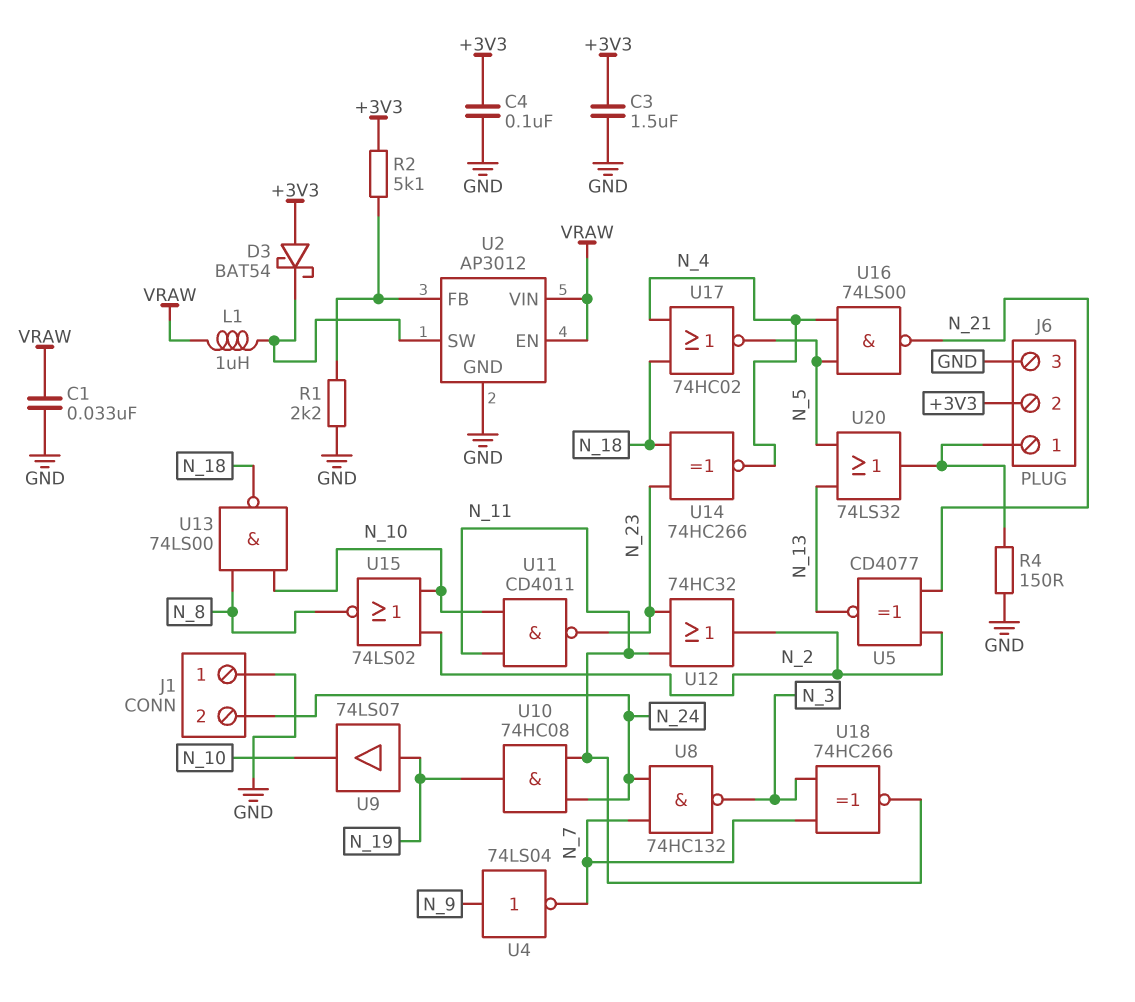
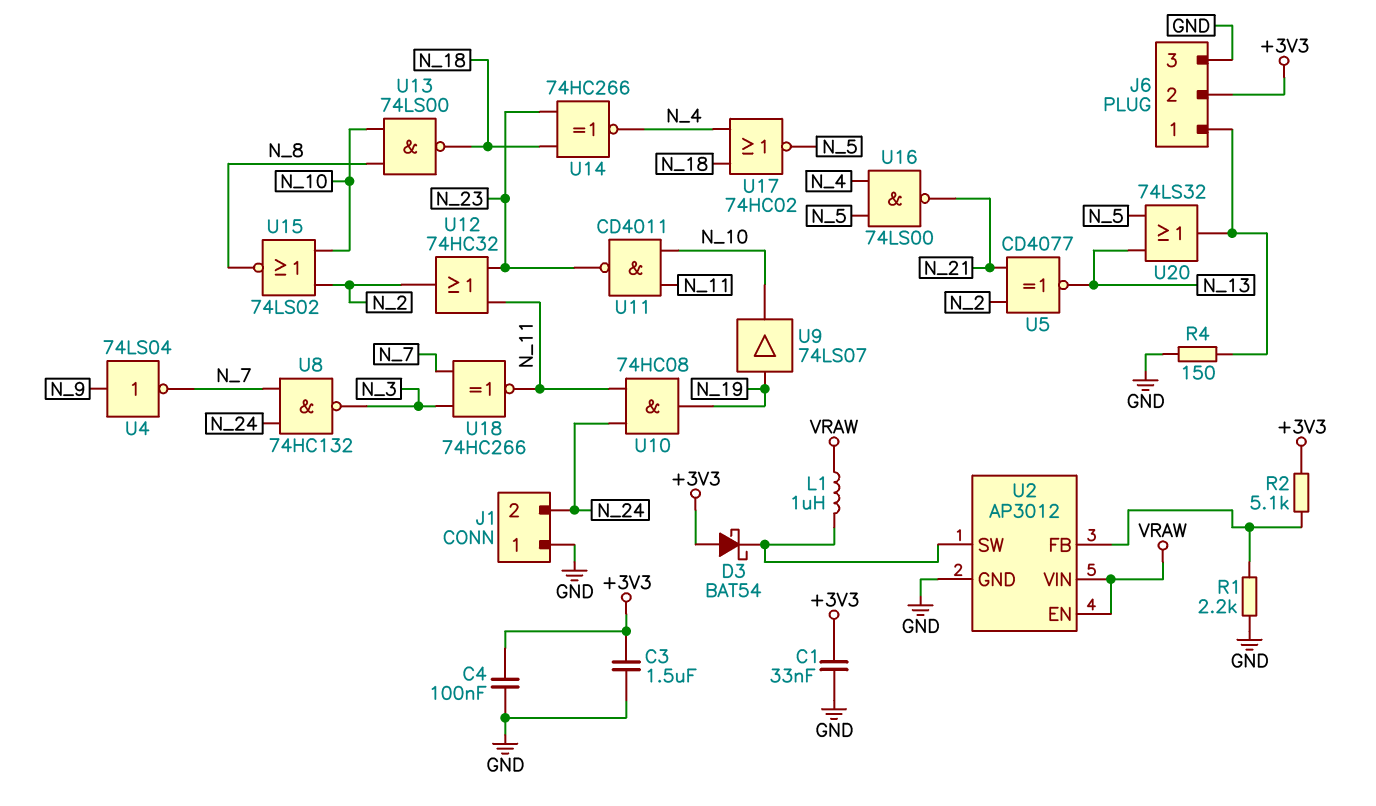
C1: 33nF (GND, VRAW) -> 33nF (+3V3, GND)

